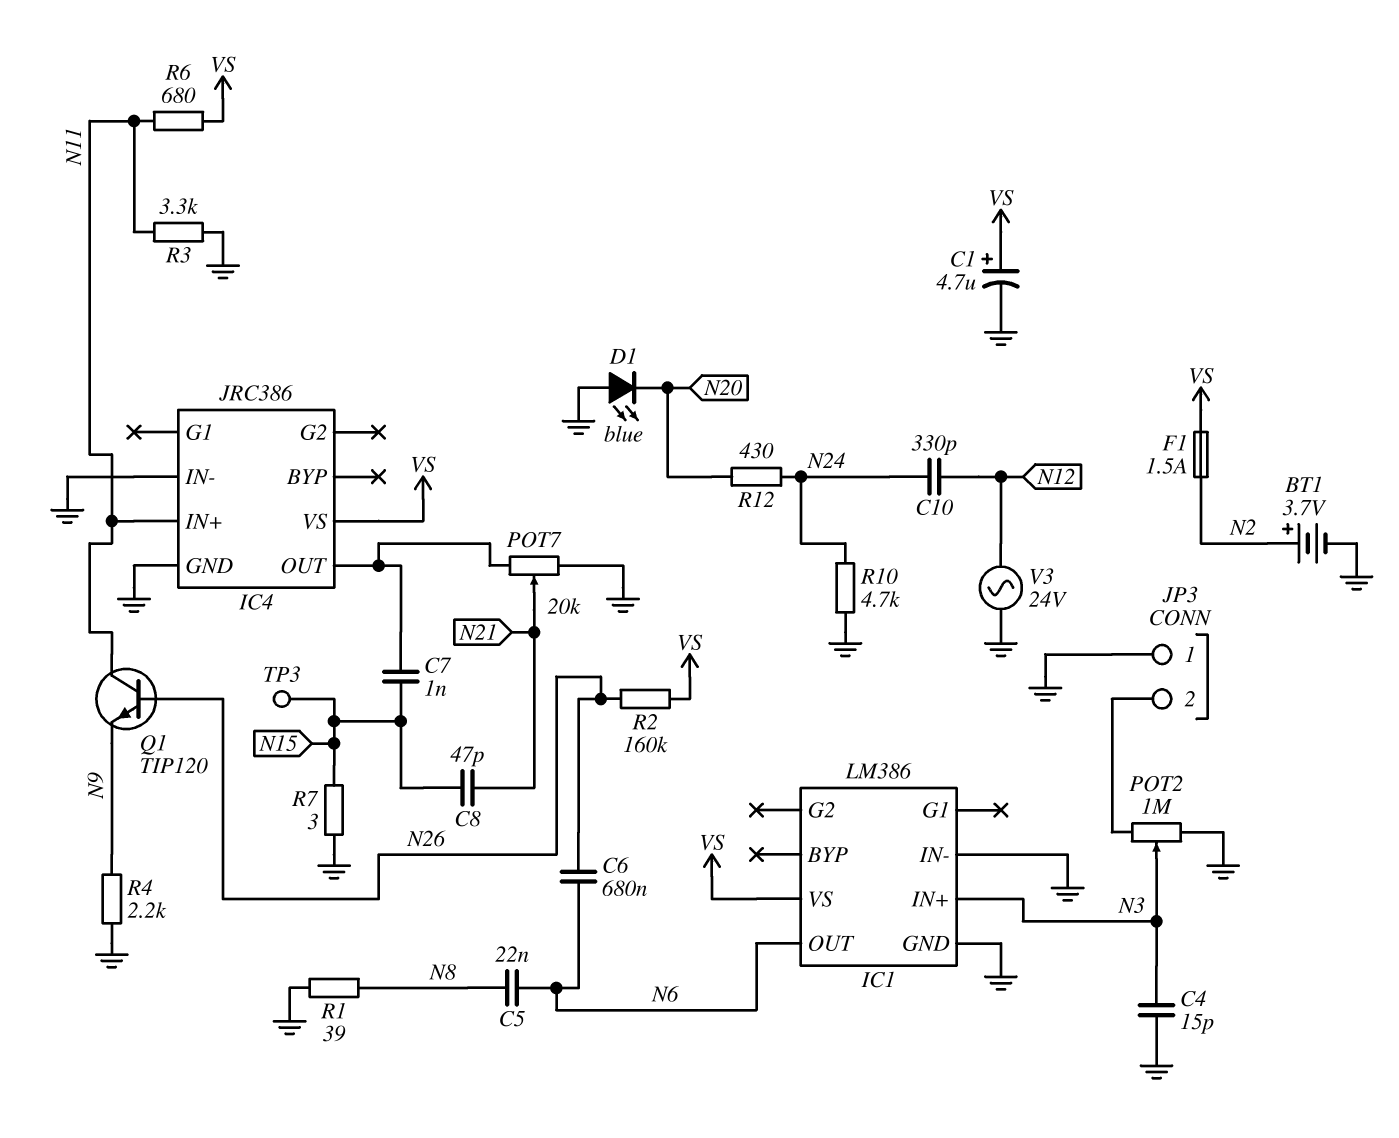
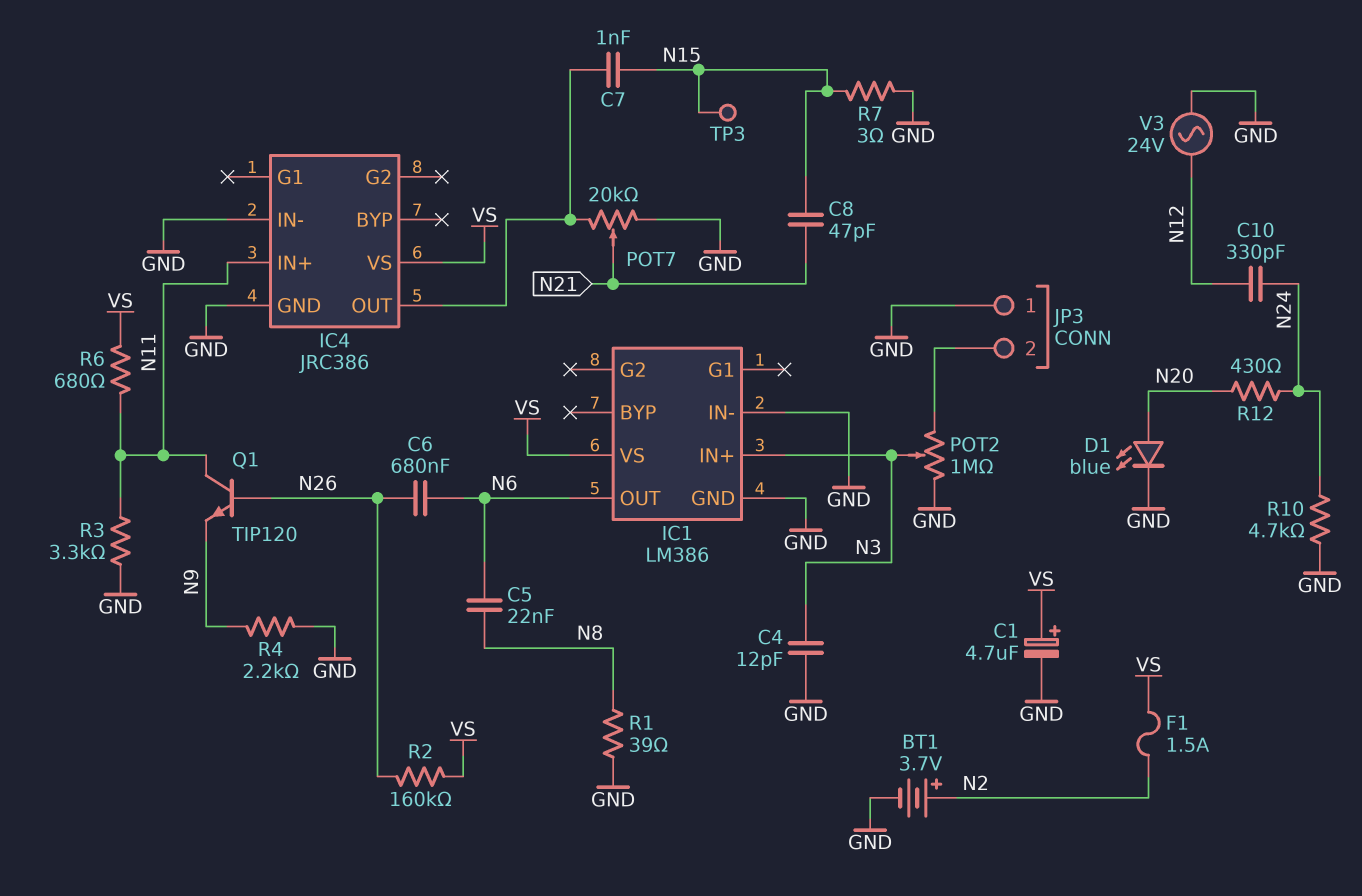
C4: 15pF (GND, N3) -> 12pF (GND, N3)
D1: LED blue (A GND, K N20) -> LED blue (A N20, K GND)

